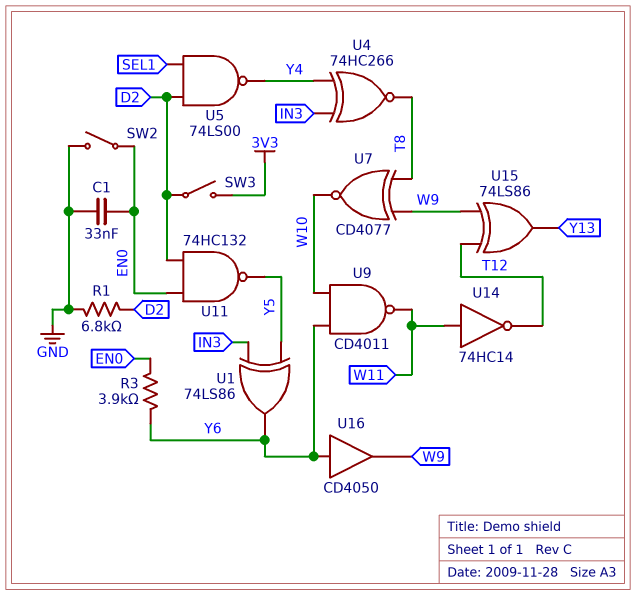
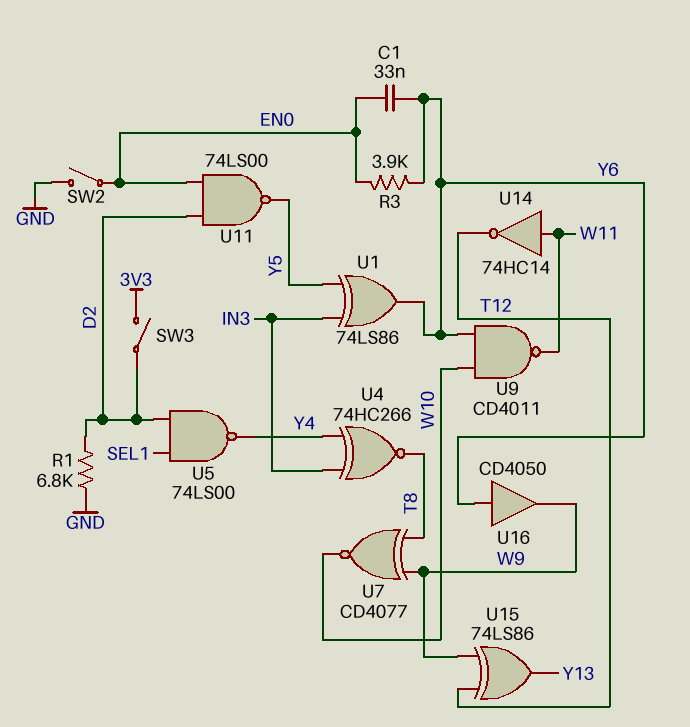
C1: 33nF (EN0, GND) -> 33nF (EN0, Y6)
U11: NAND 74HC132 (in D2, in EN0, out Y5) -> NAND 74LS00 (in D2, in EN0, out Y5)

